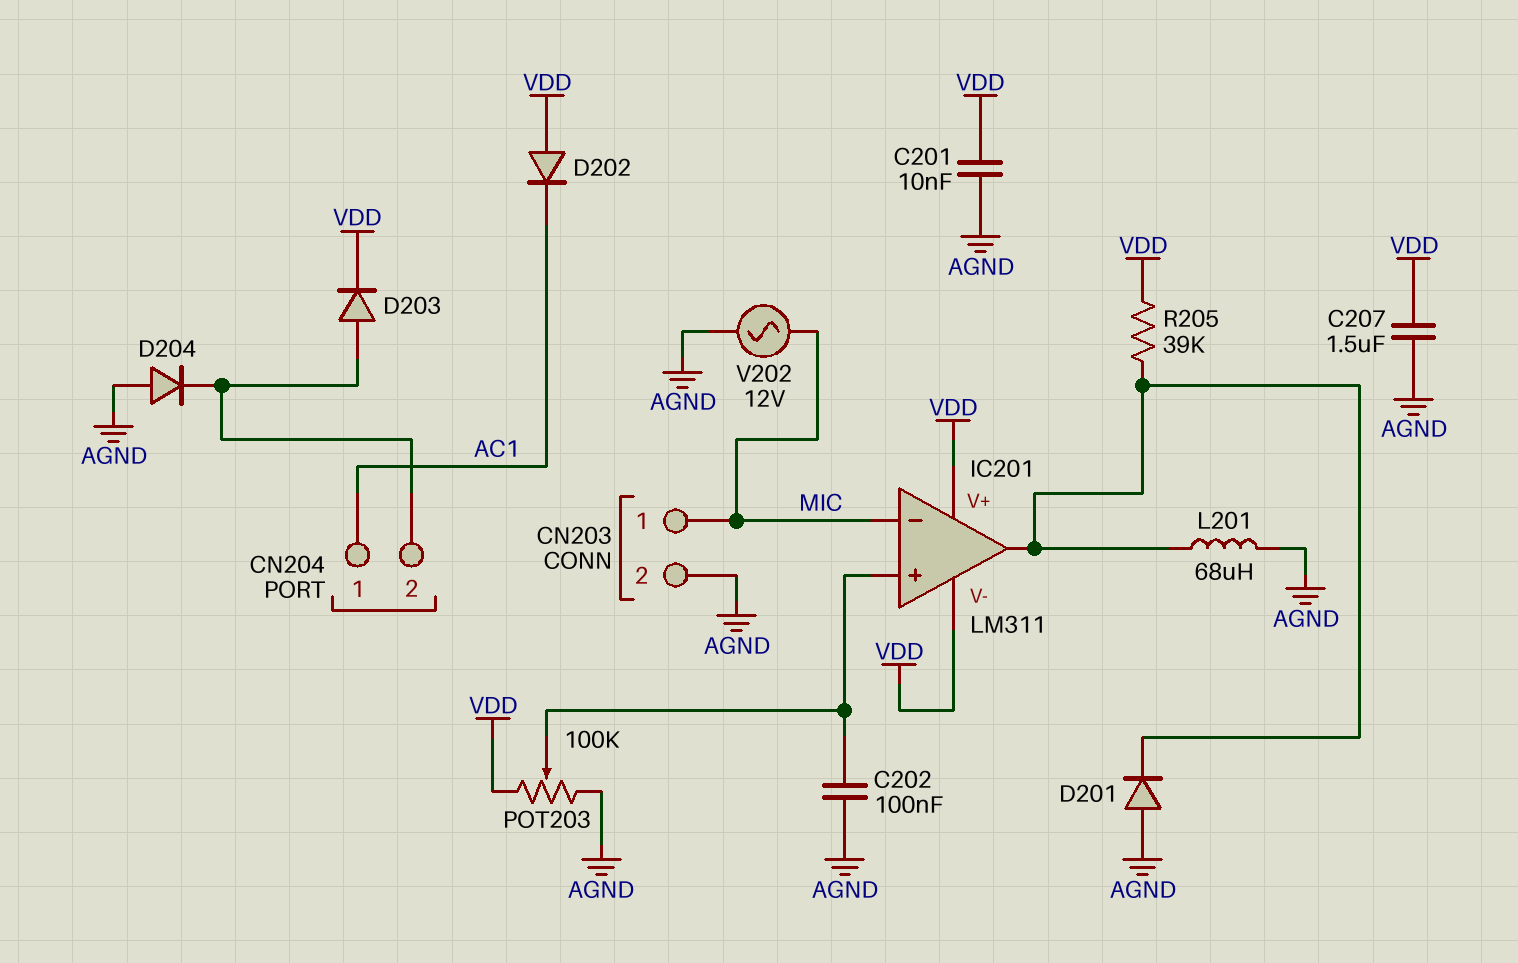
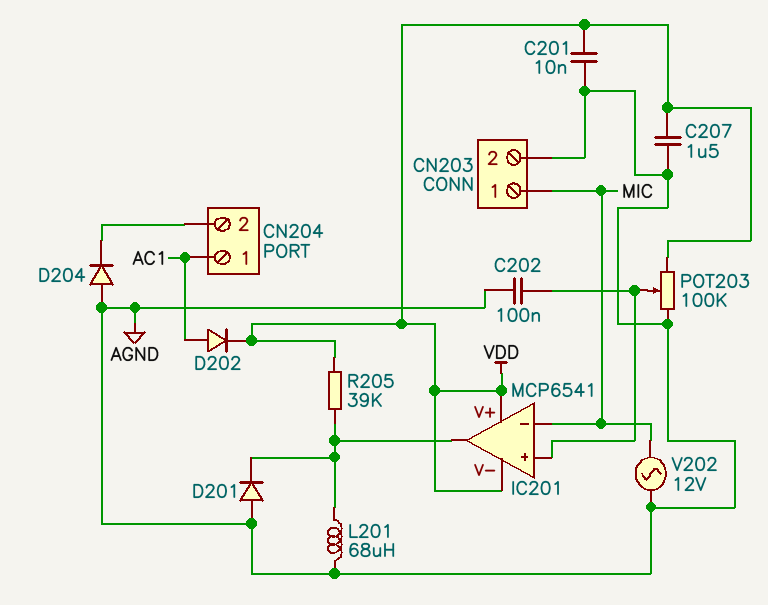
D202: diode (A VDD, K AC1) -> diode (A AC1, K VDD)
D203: diode (A CN204/2, K VDD) -> none
IC201: LM311 -> MCP6541

